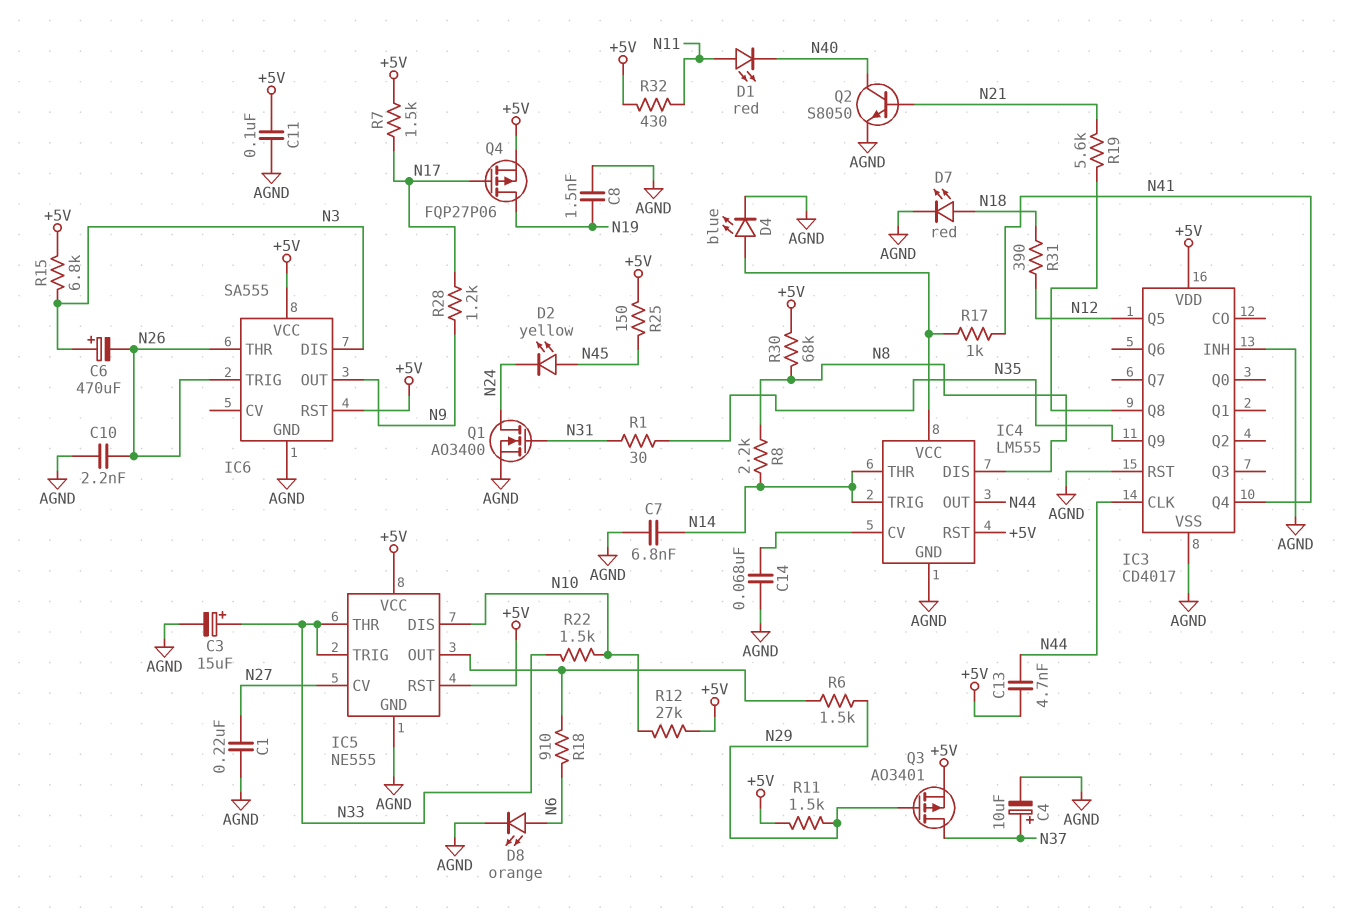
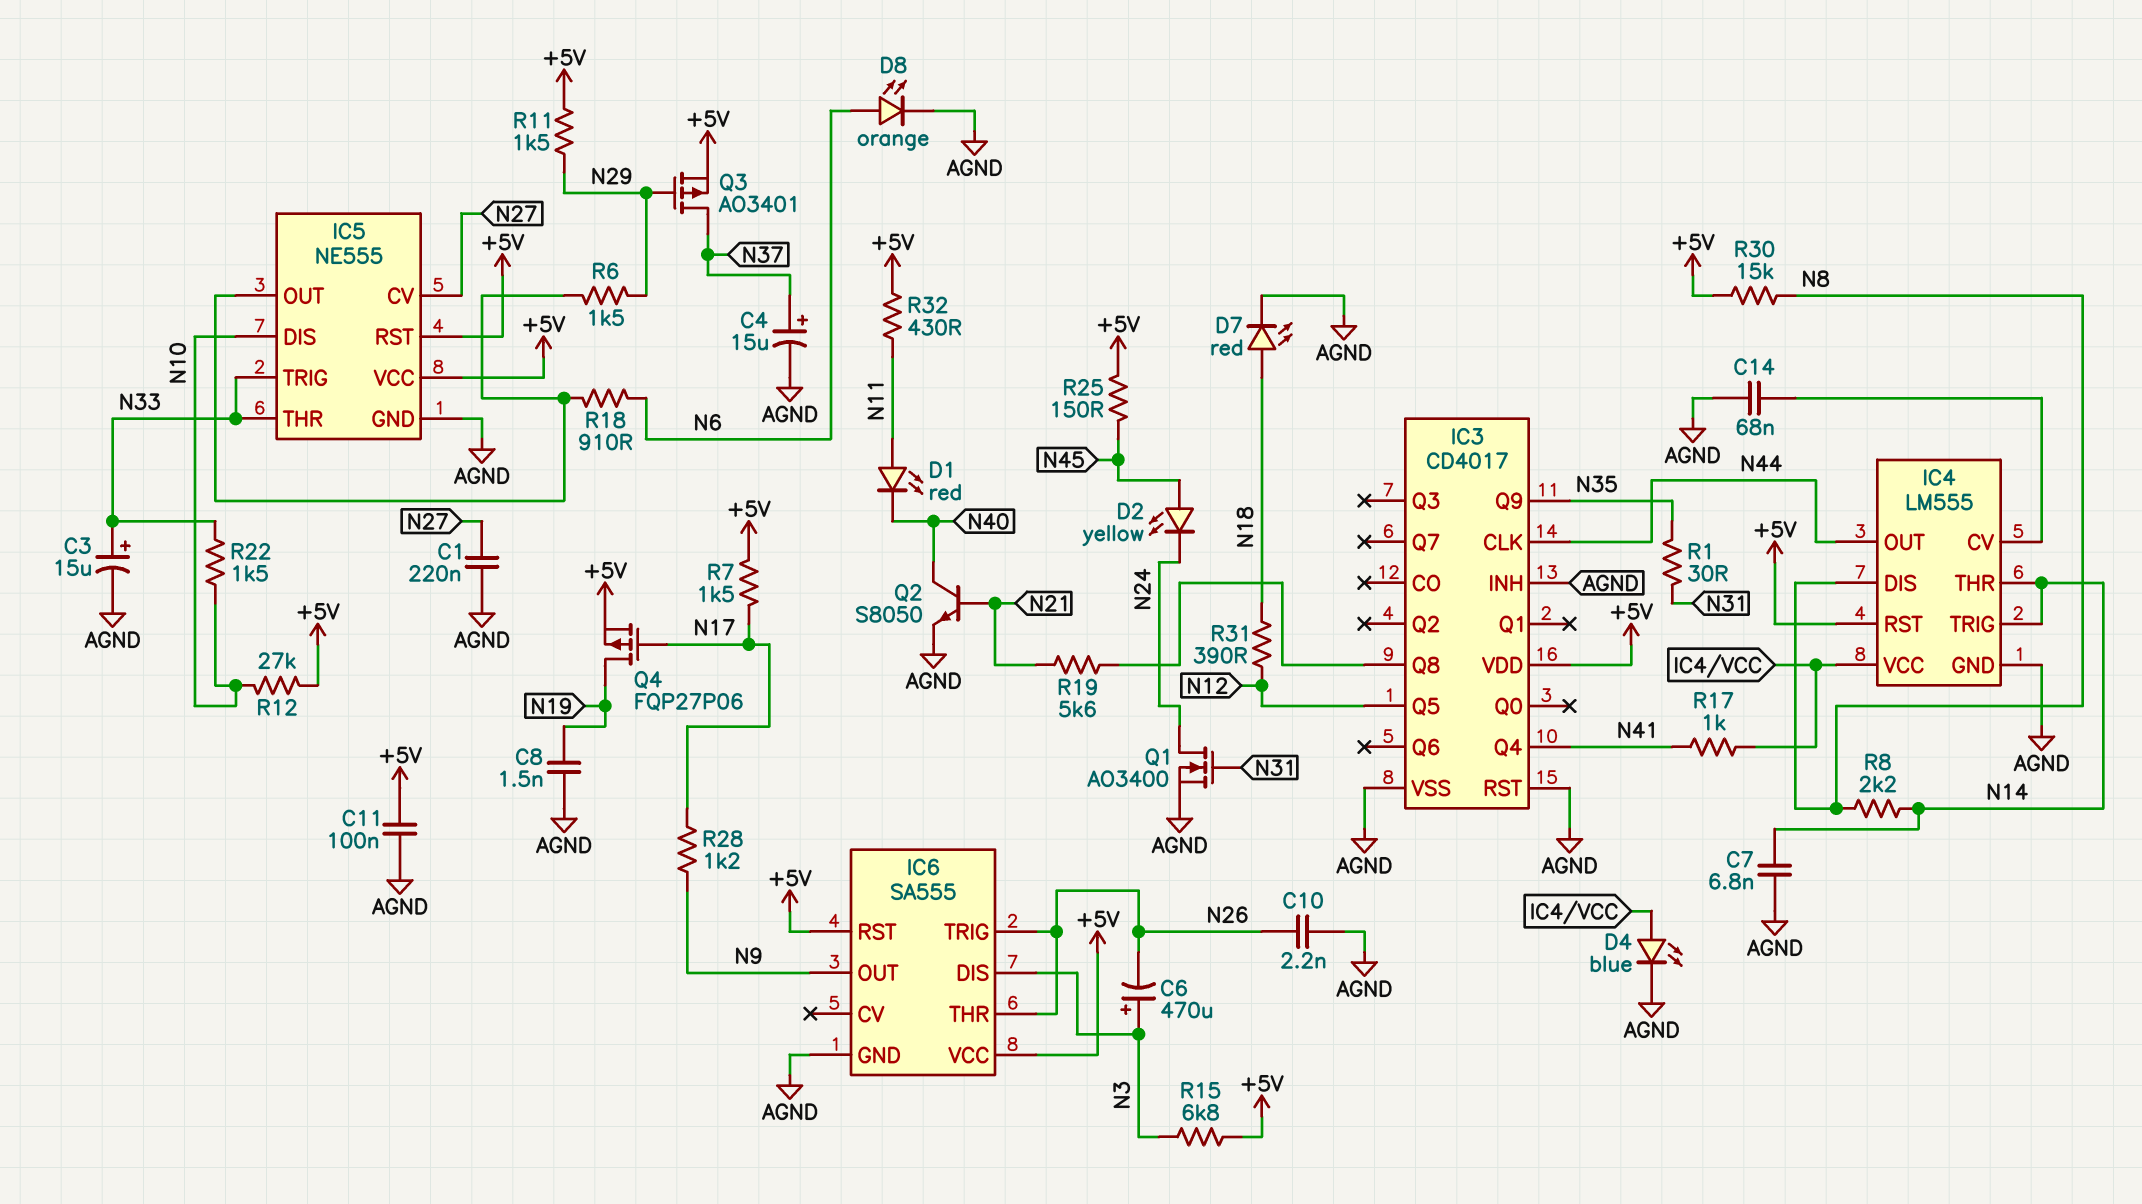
C4: 10uF (plus N37, minus AGND) -> 15uF (plus N37, minus AGND)
C13: 4.7nF (+5V, N44) -> none
R30: 68k (+5V, N8) -> 15k (+5V, N8)

